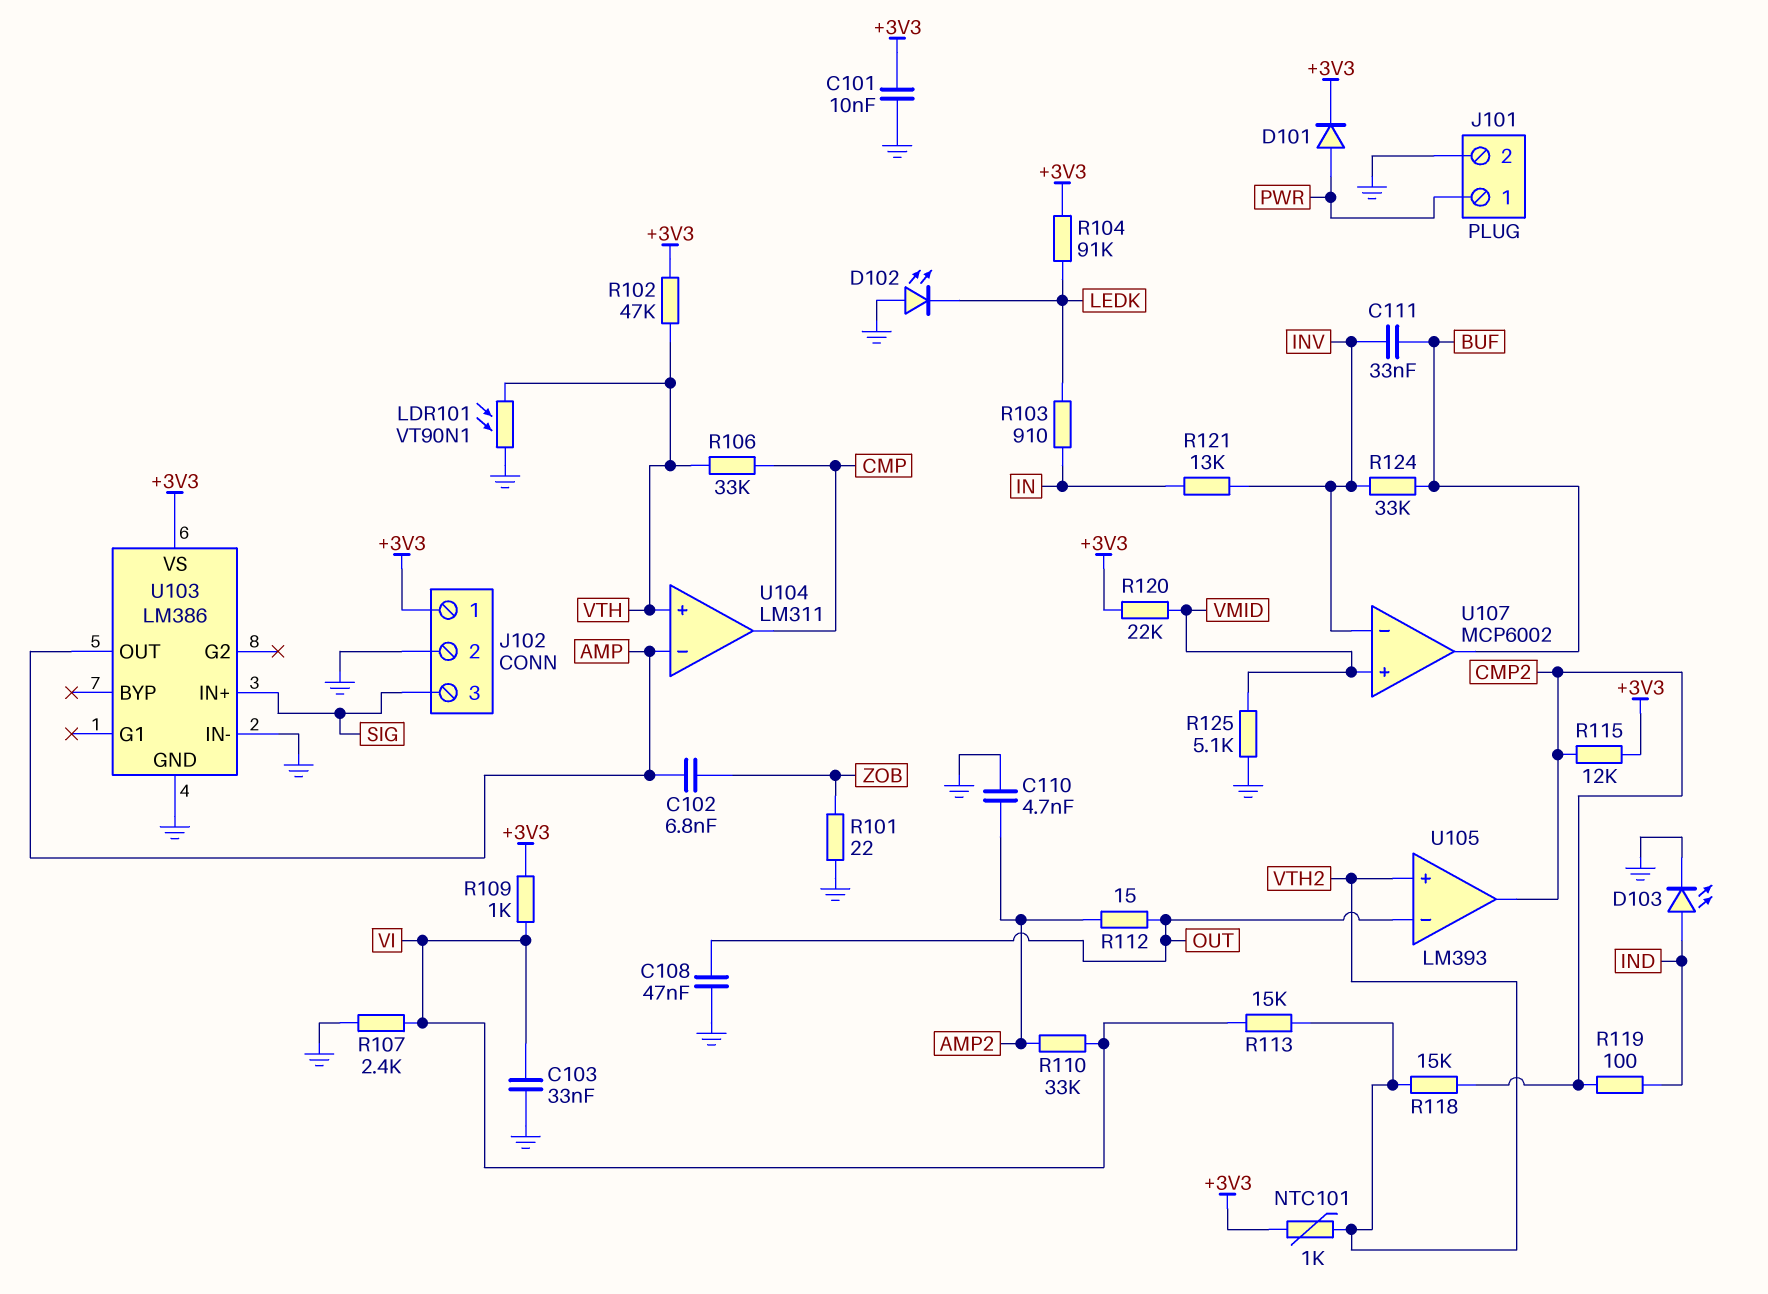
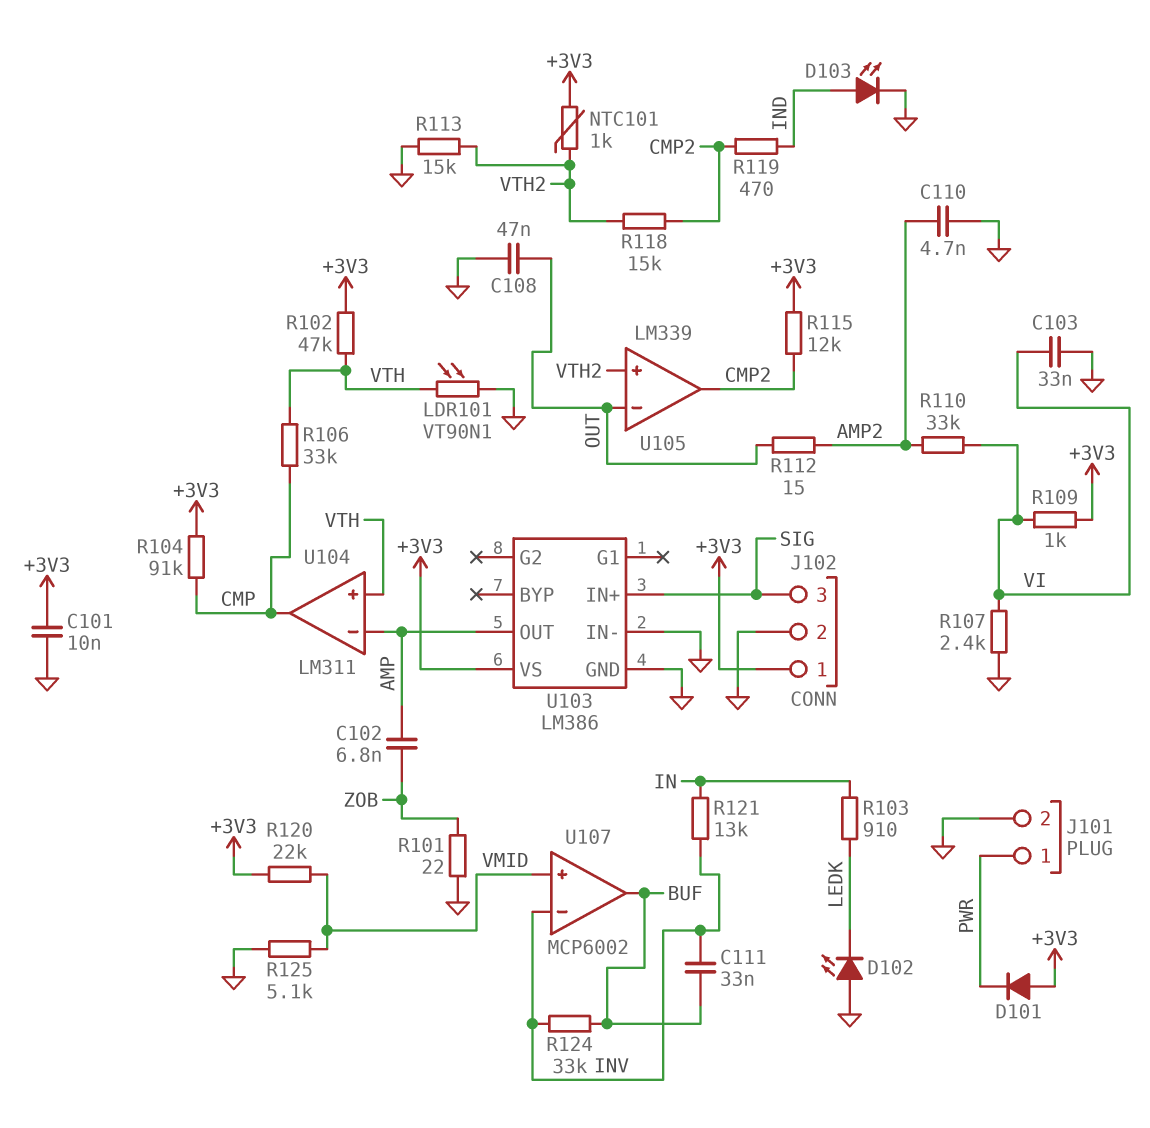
D101: diode (A PWR, K +3V3) -> diode (A +3V3, K PWR)
R104: 91k (+3V3, LEDK) -> 91k (+3V3, CMP)
R113: 15k (VI, VTH2) -> 15k (GND, VTH2)
R119: 100 (CMP2, IND) -> 470 (CMP2, IND)
U105: LM393 -> LM339

